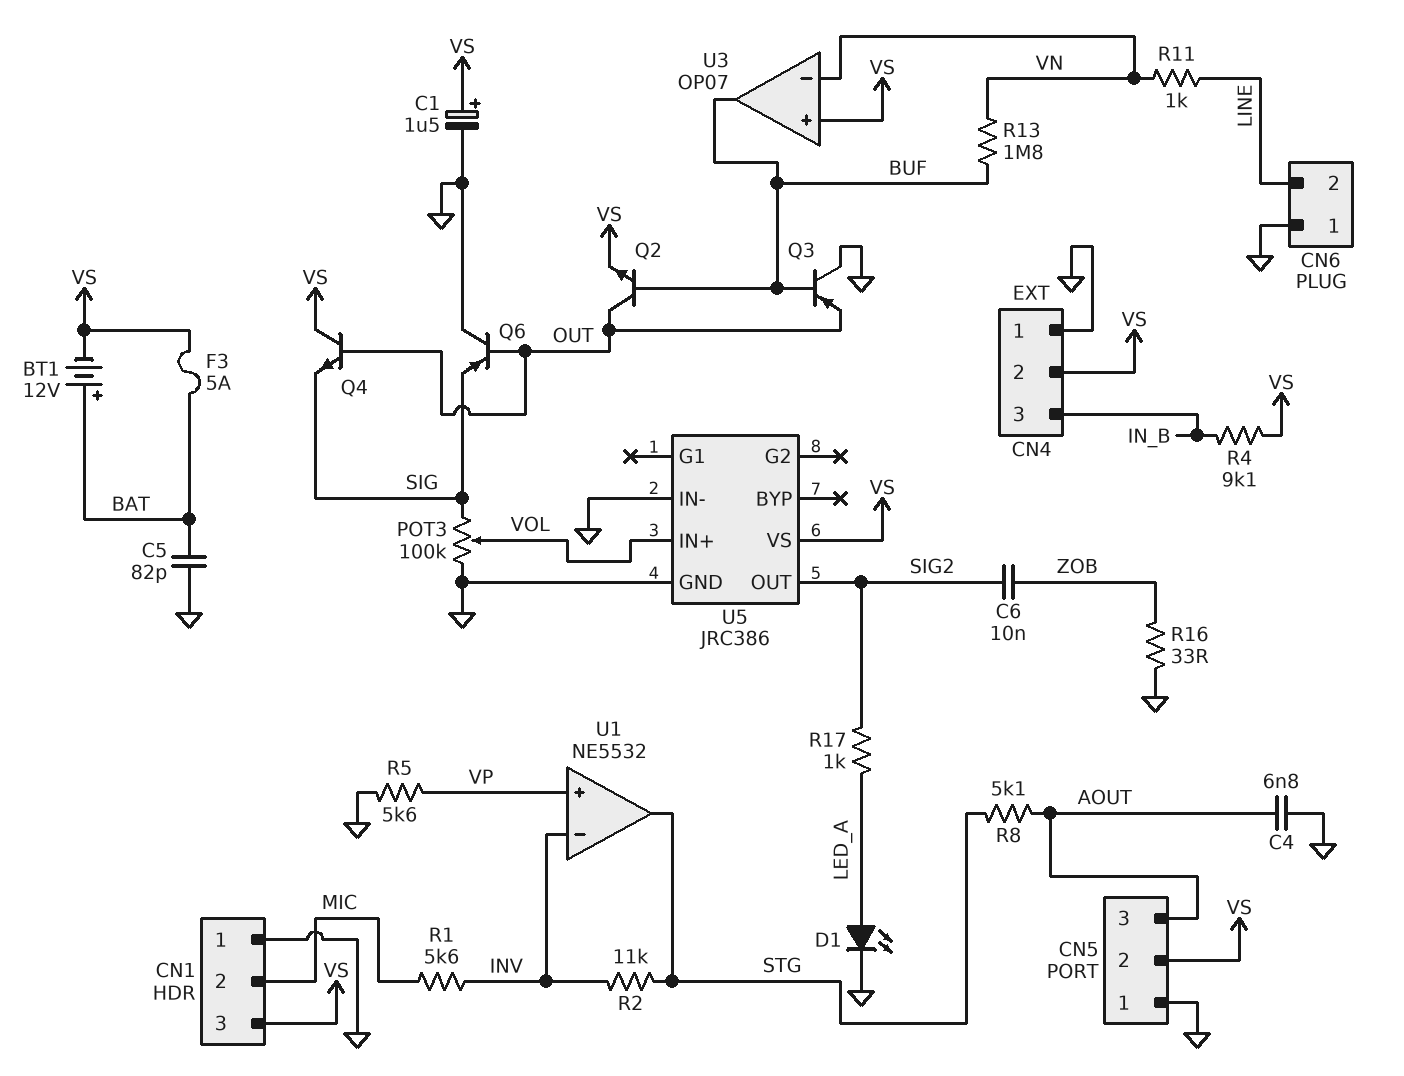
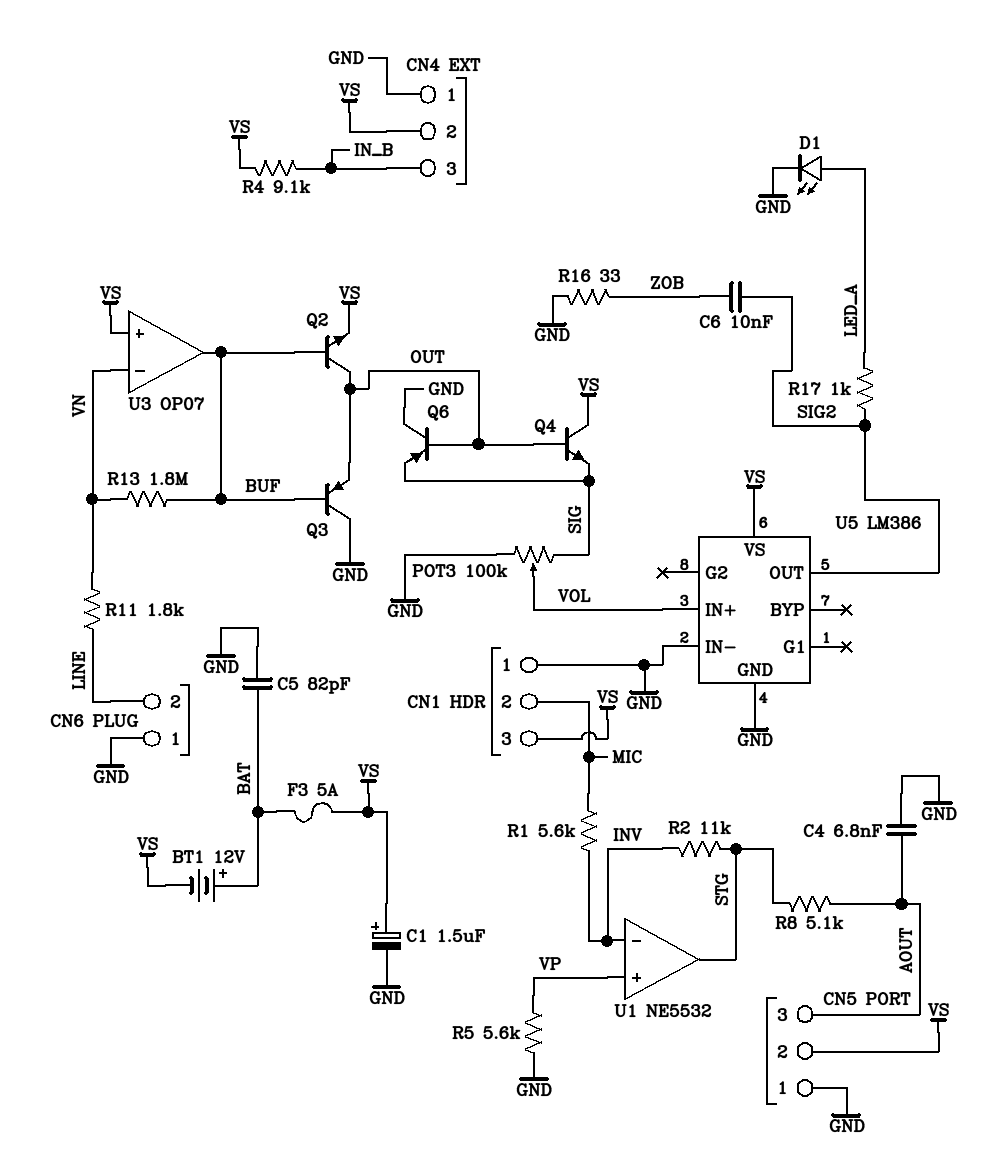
R11: 1k (LINE, VN) -> 1.8k (LINE, VN)
U5: JRC386 -> LM386

